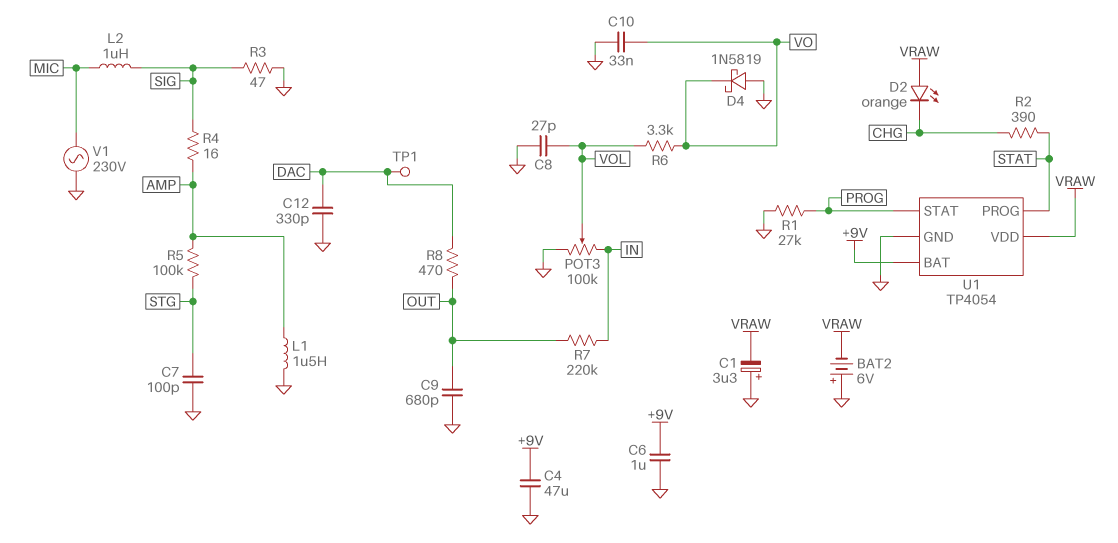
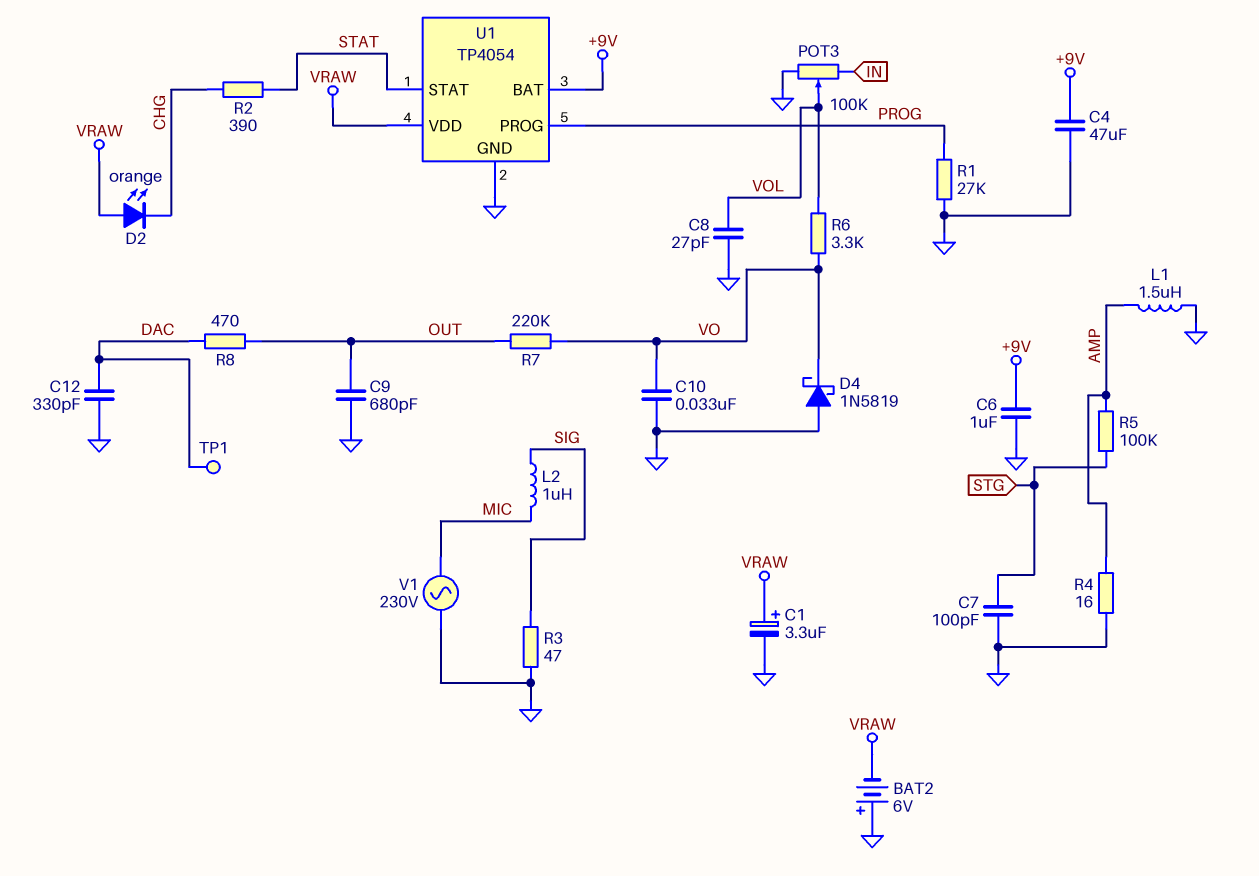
C1: 3.3uF (plus GND, minus VRAW) -> 3.3uF (plus VRAW, minus GND)
R4: 16 (AMP, SIG) -> 16 (AMP, GND)
R7: 220k (IN, OUT) -> 220k (OUT, VO)
U1 pin PROG: STAT -> PROG
U1 pin STAT: PROG -> STAT

